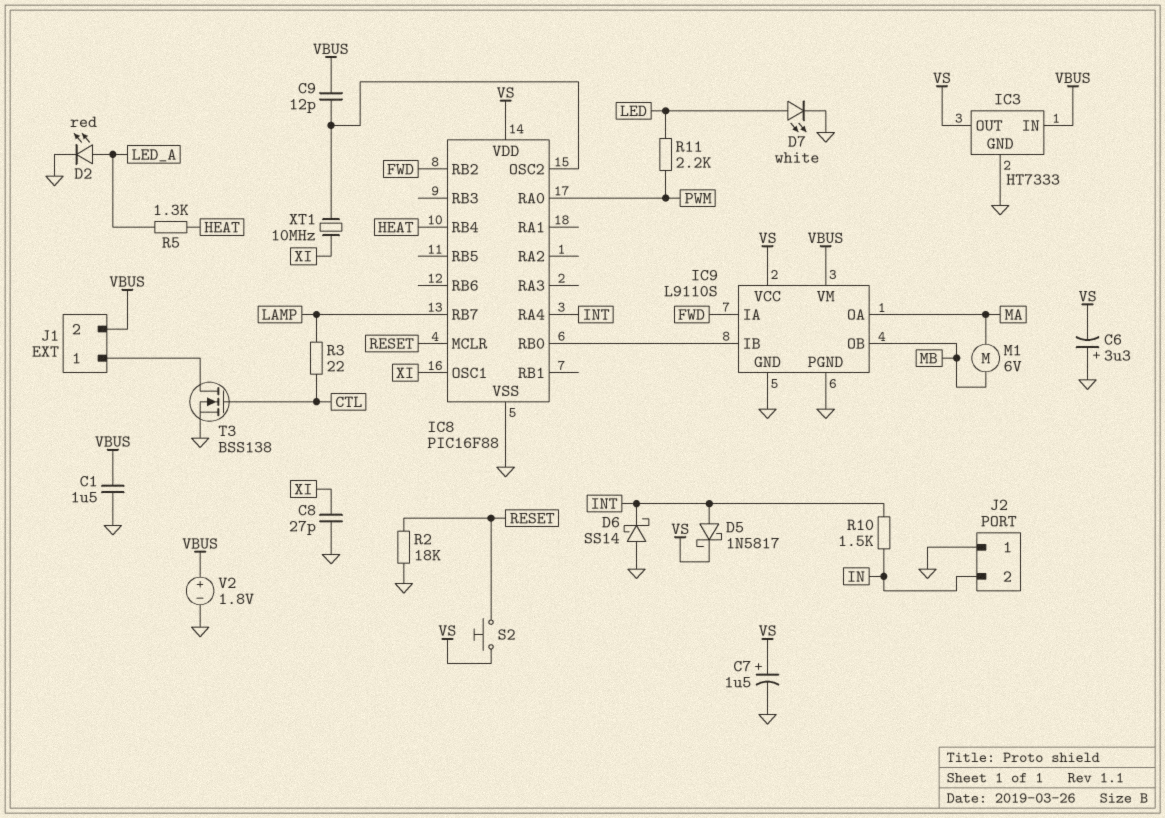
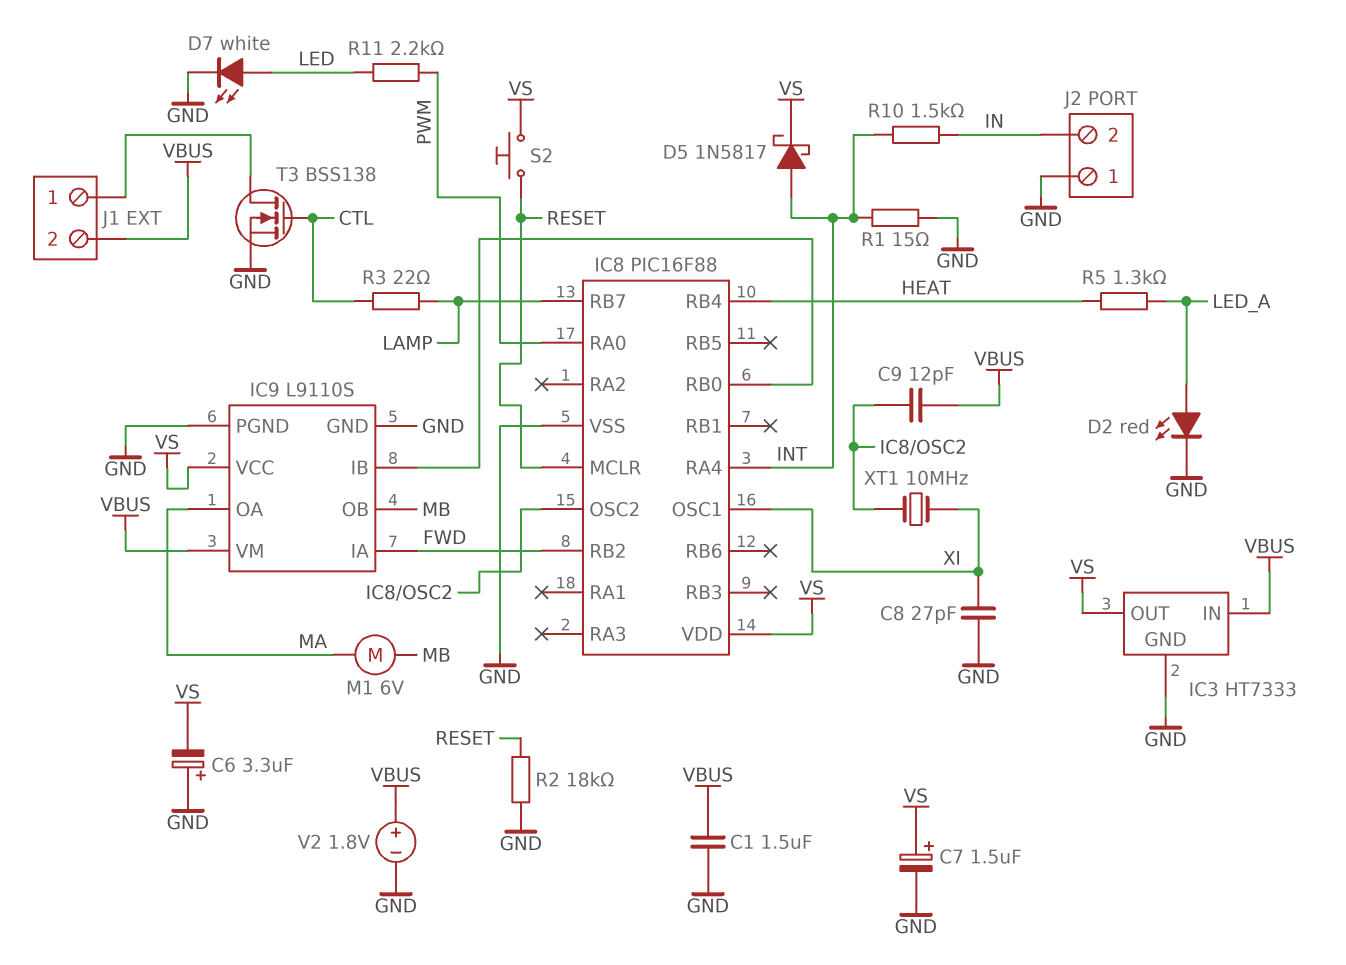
D6: schottky SS14 (A GND, K INT) -> none
R1: none -> 15 (GND, INT)

